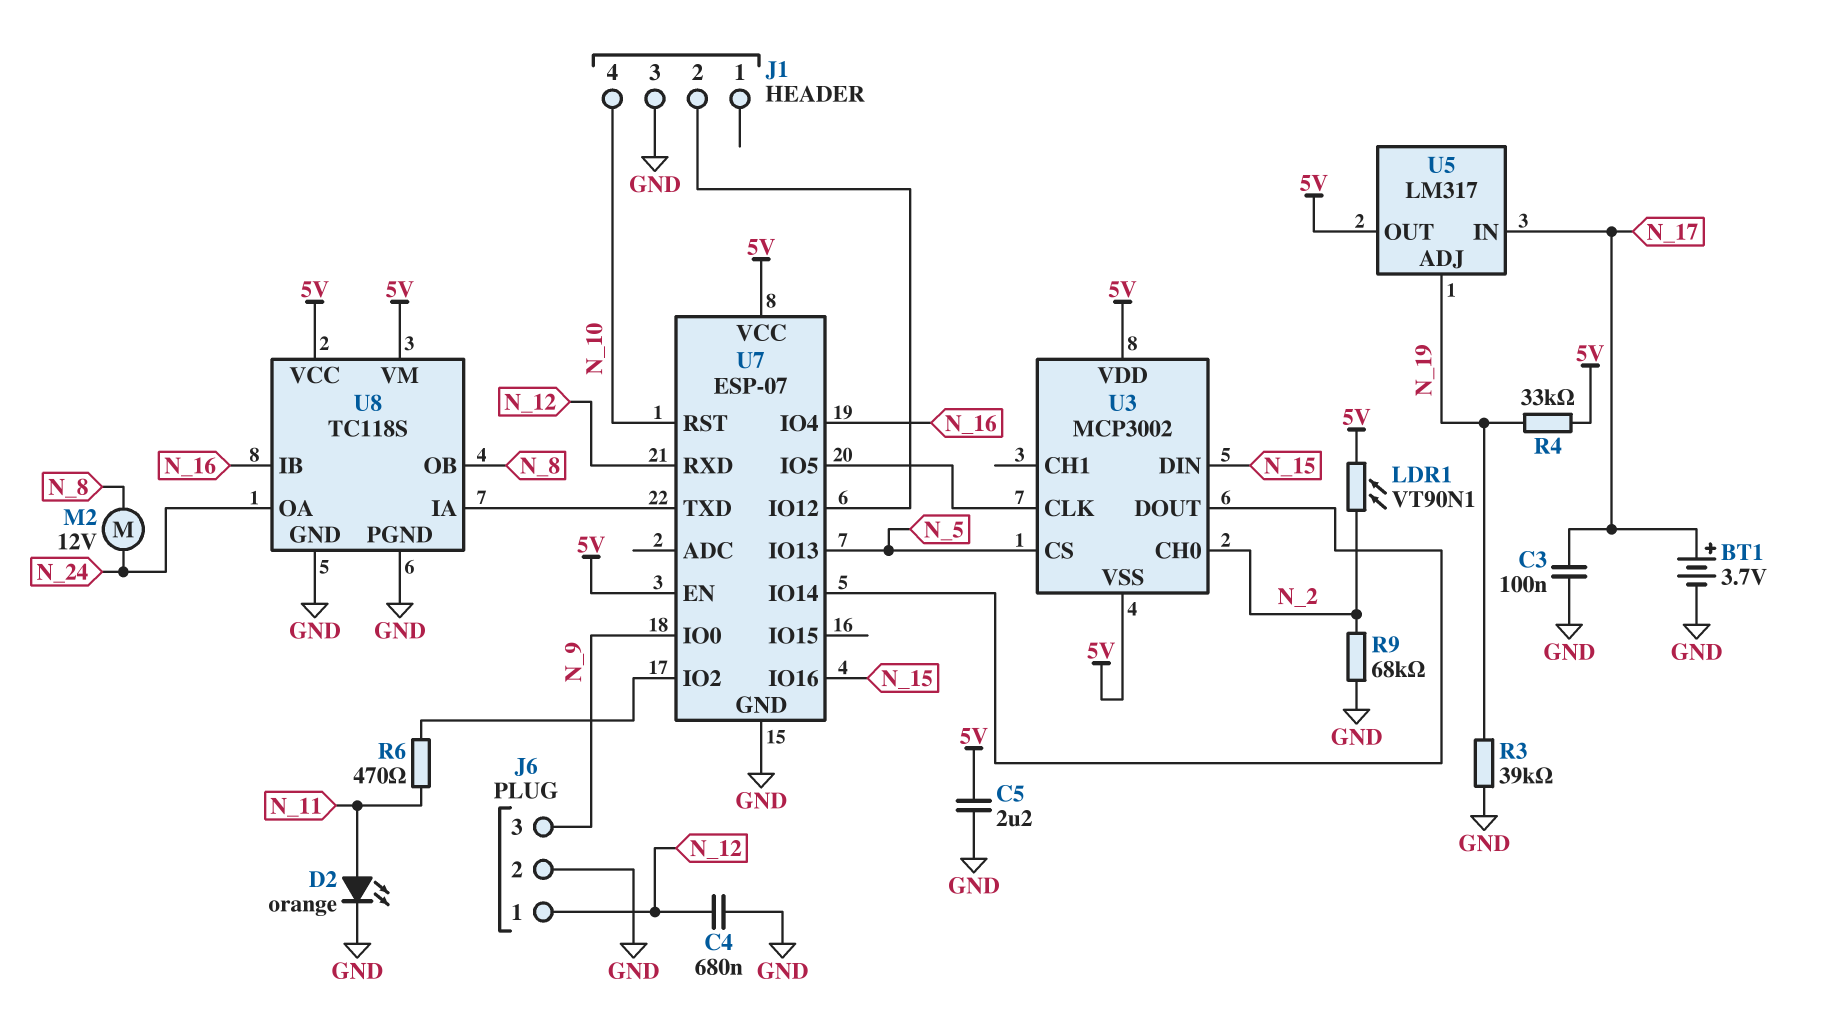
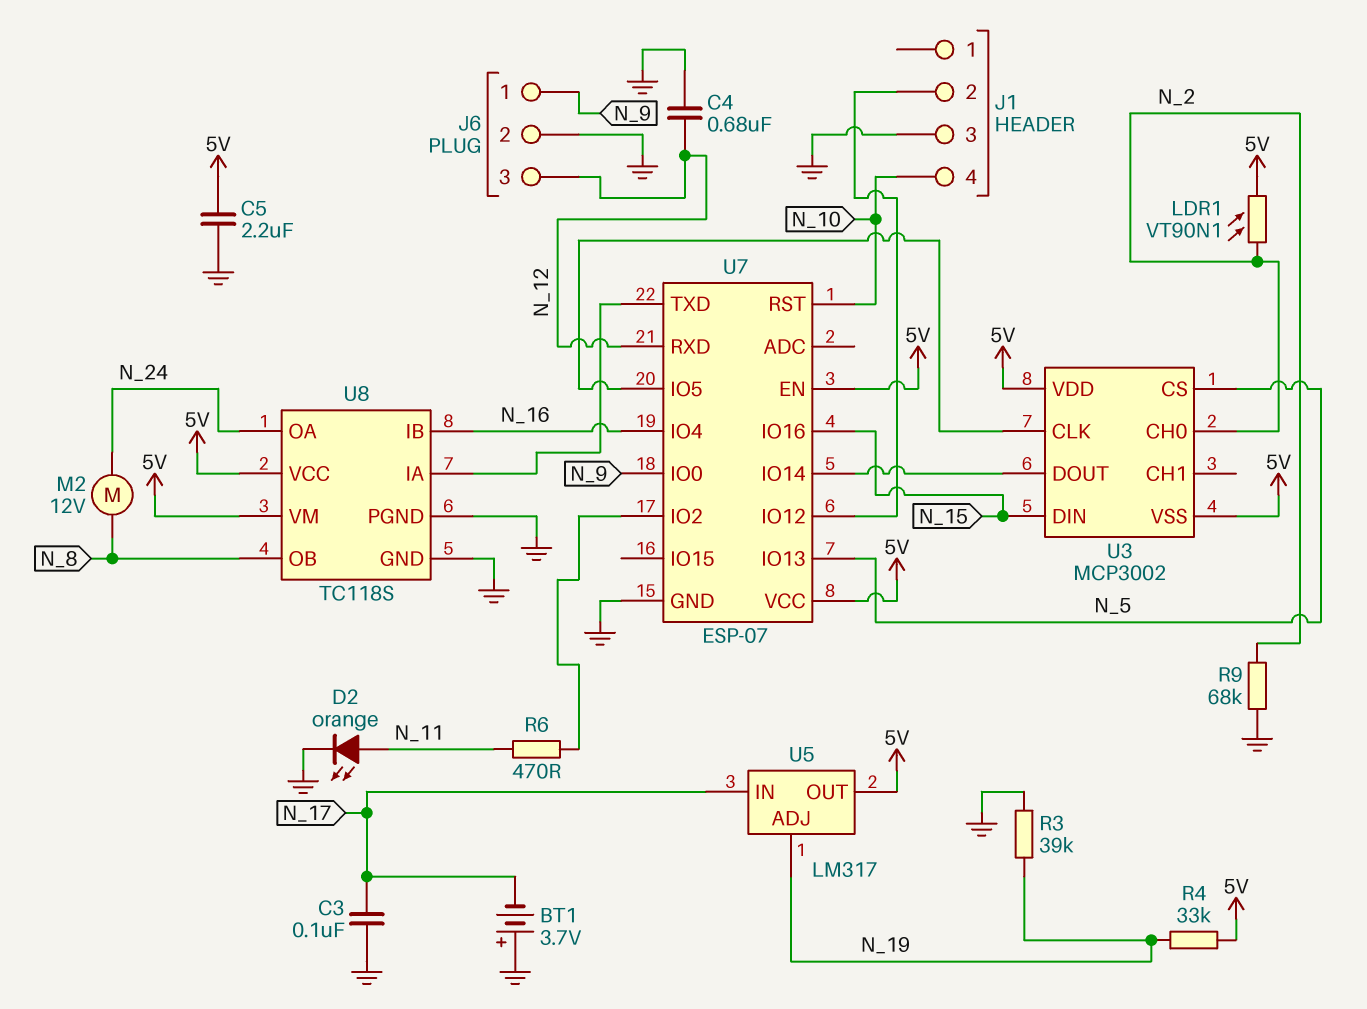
BT1: 3.7V (plus N_17, minus GND) -> 3.7V (plus GND, minus N_17)
J6 pin 1: N_12 -> N_9
J6 pin 3: N_9 -> N_12

